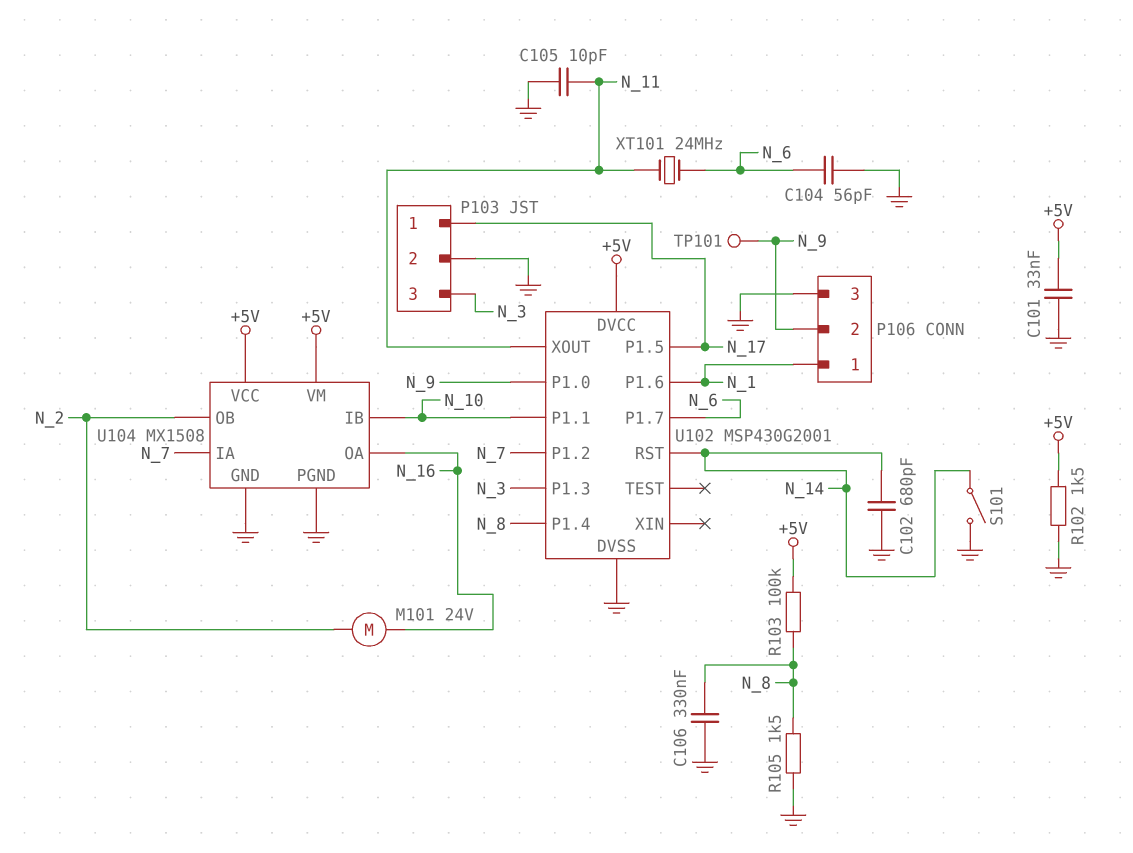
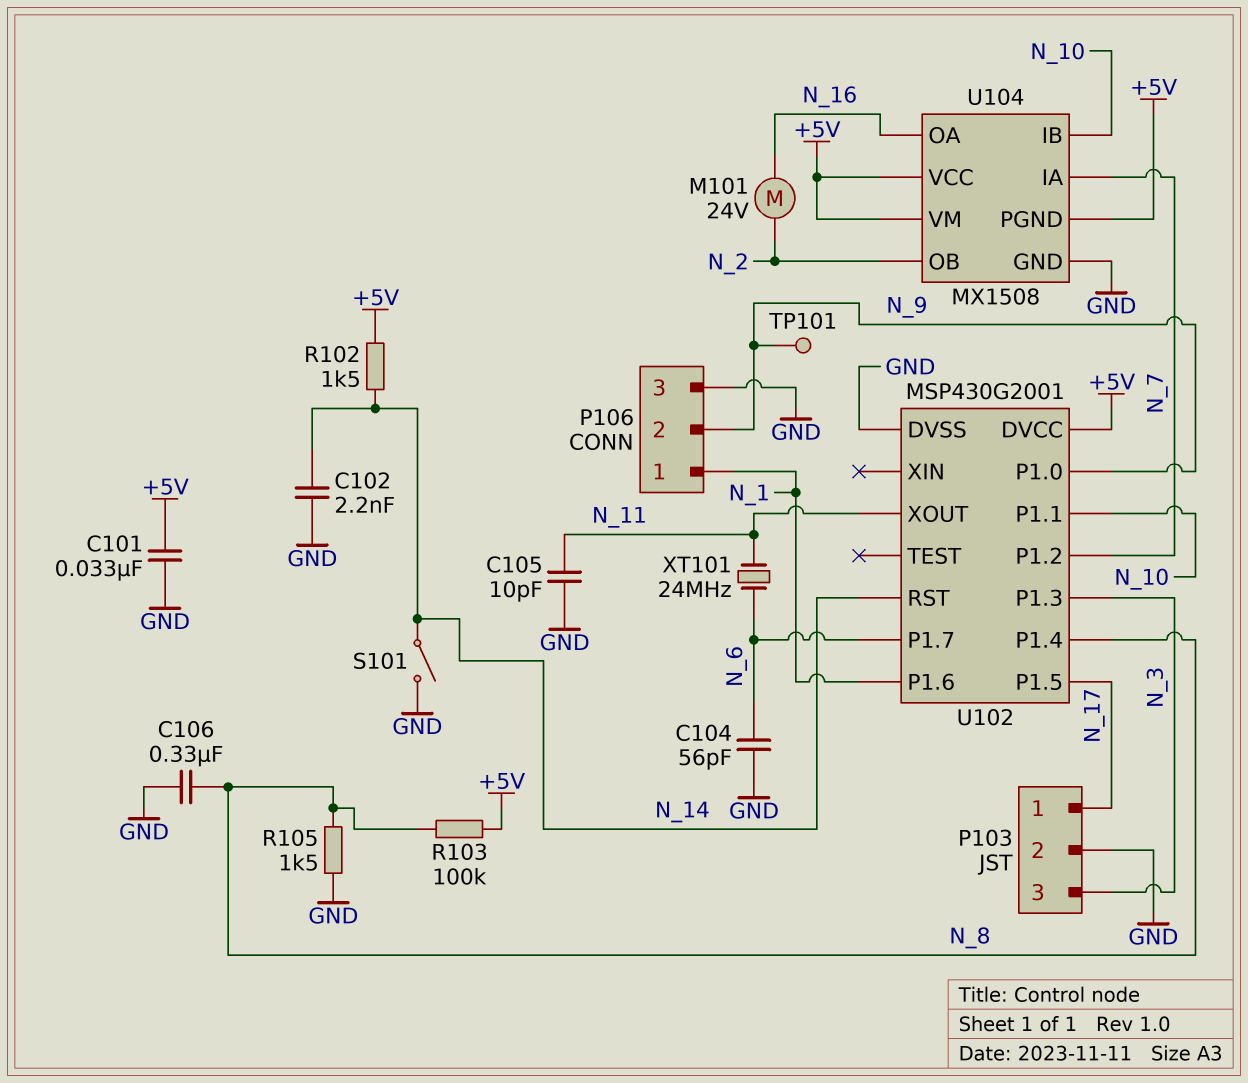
C102: 680pF (GND, N_14) -> 2.2nF (GND, N_14)
R102: 1.5k (+5V, GND) -> 1.5k (+5V, N_14)
U104 pin PGND: GND -> +5V

